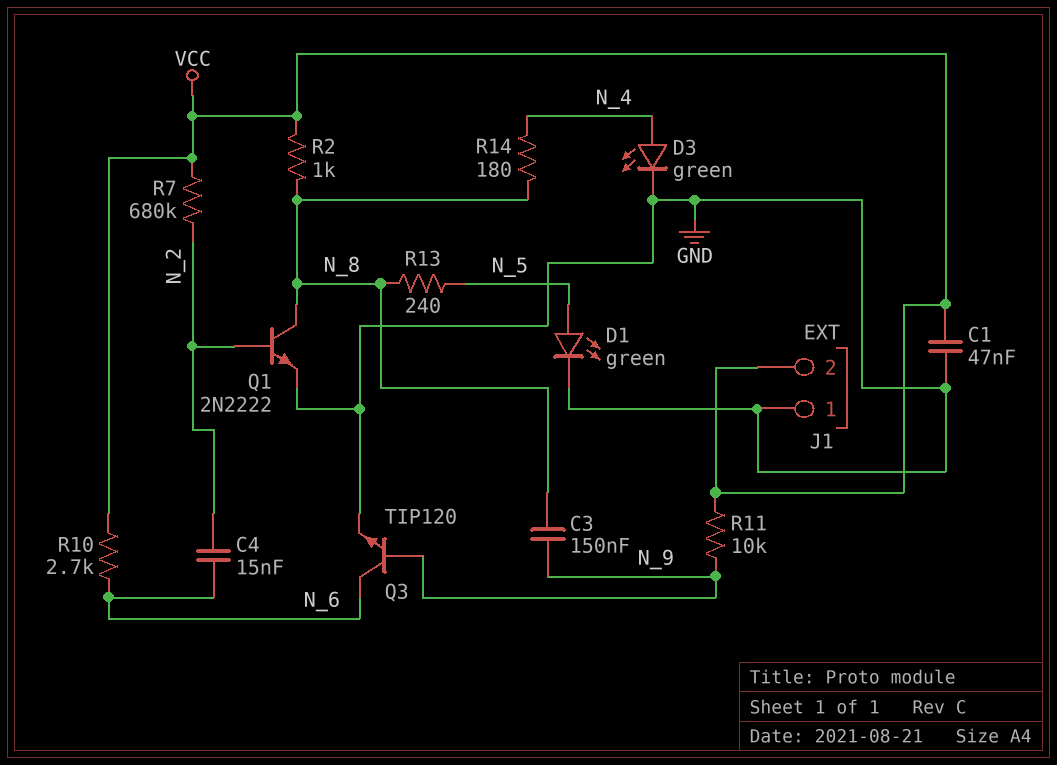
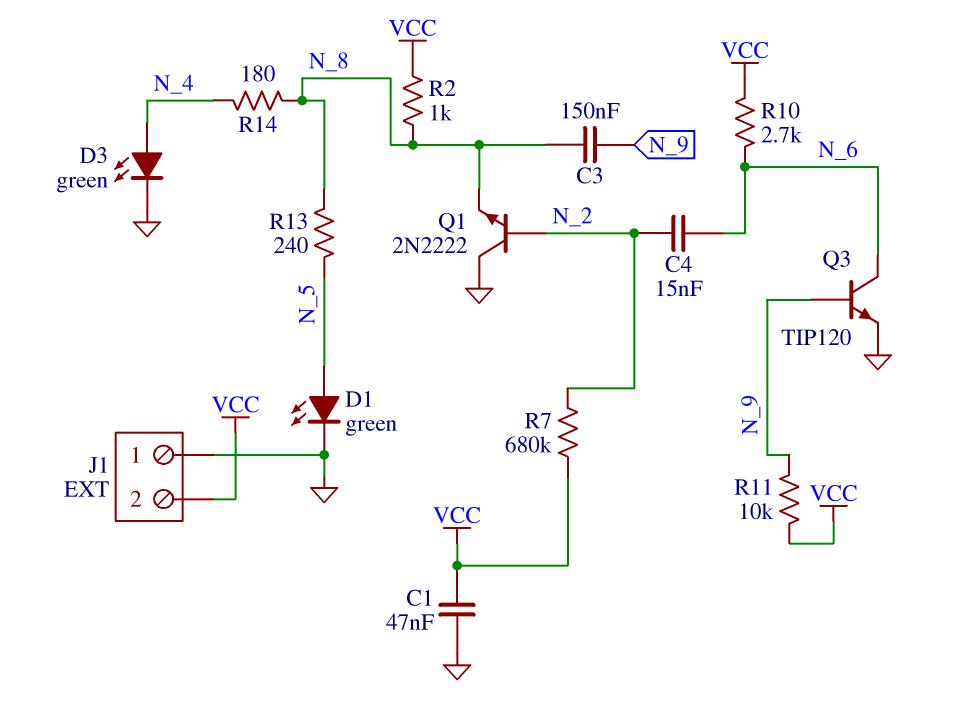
Q1: NPN 2N2222 (B N_2, C N_8, E GND) -> NPN 2N2222 (B N_2, C GND, E N_8)

